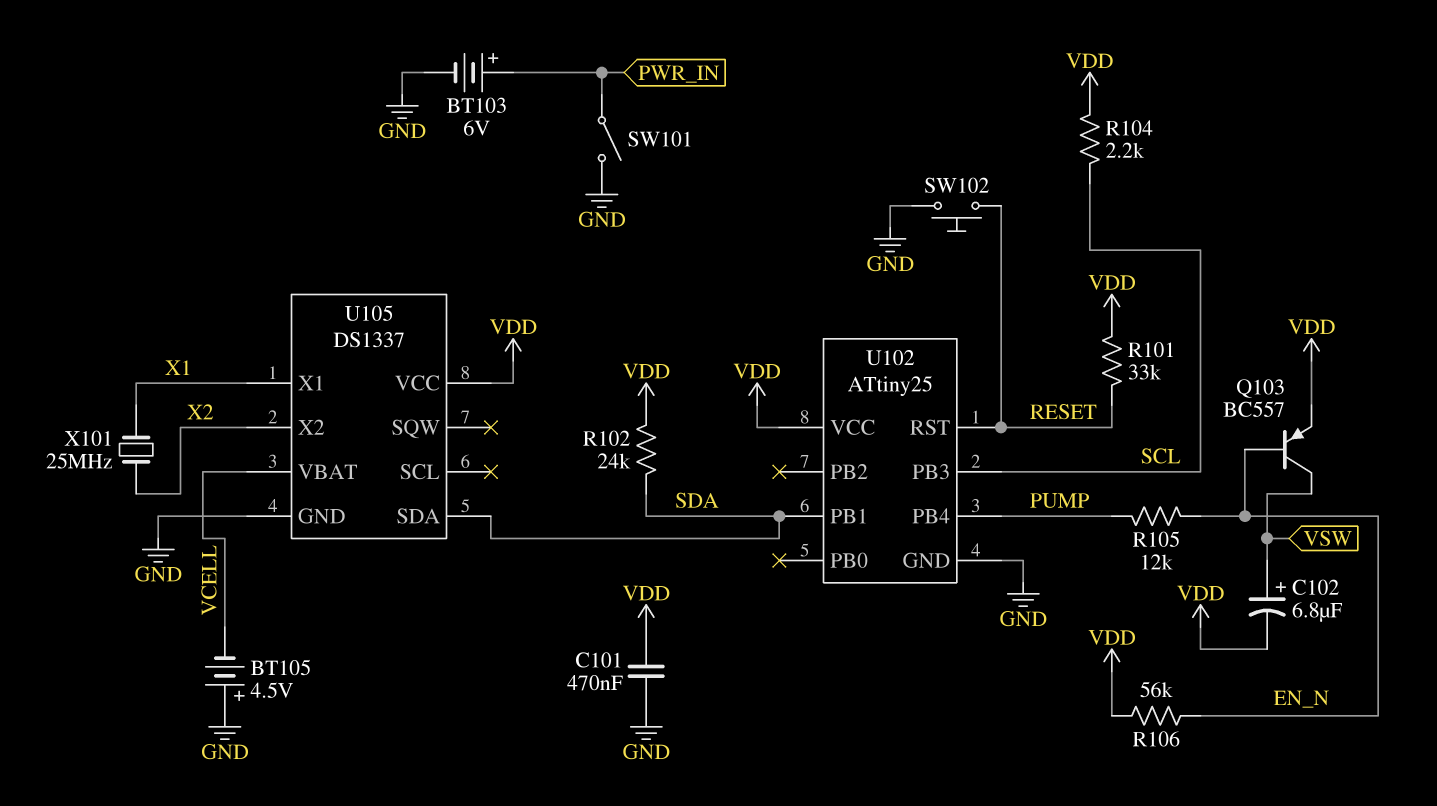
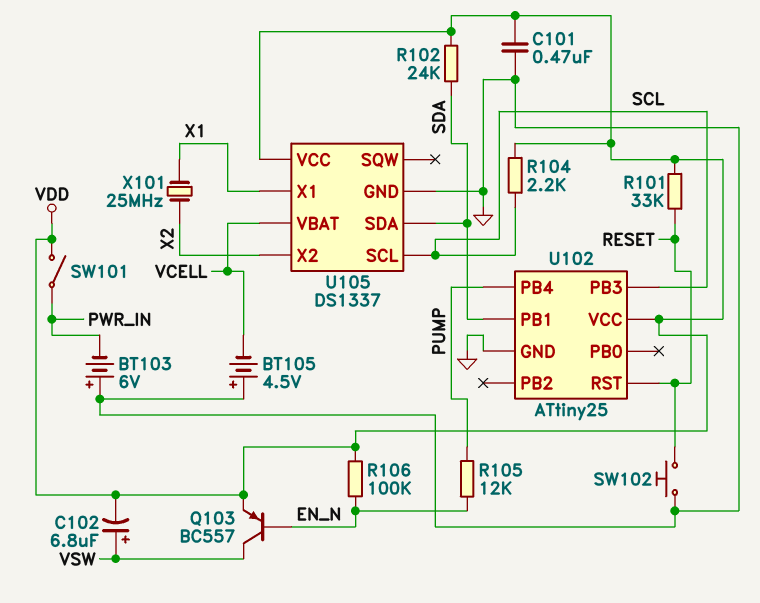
BT103: 6V (plus PWR_IN, minus GND) -> 6V (plus GND, minus PWR_IN)
R106: 56k (EN_N, VDD) -> 100k (EN_N, VDD)
SW101: switch (GND, PWR_IN) -> switch (PWR_IN, VDD)
U105 pin SCL: none -> SCL

